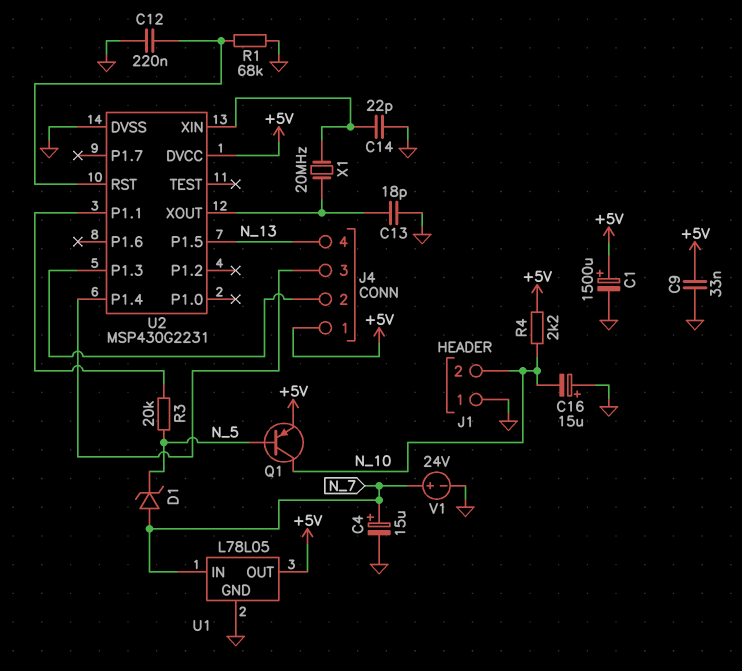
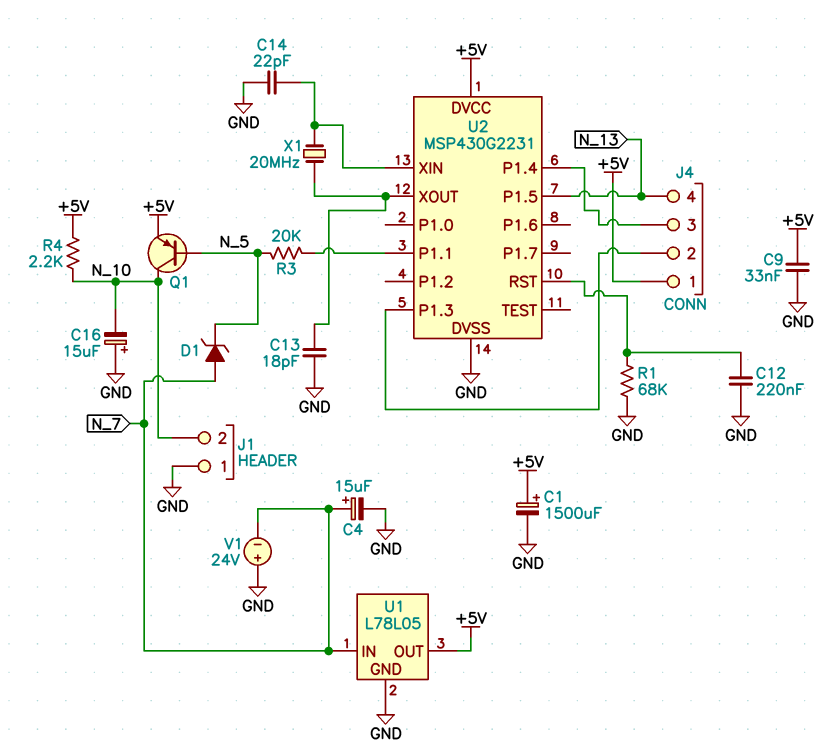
V1: 24V (plus N_7, minus GND) -> 24V (plus GND, minus N_7)

